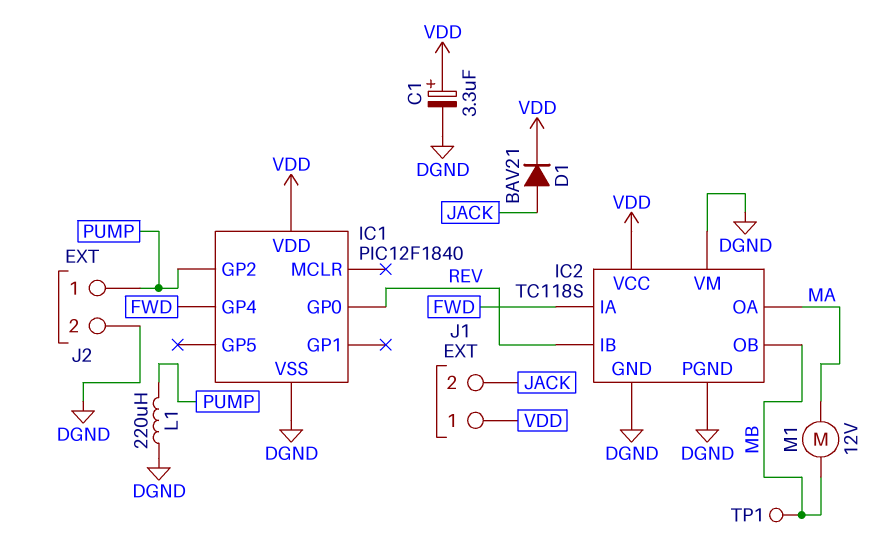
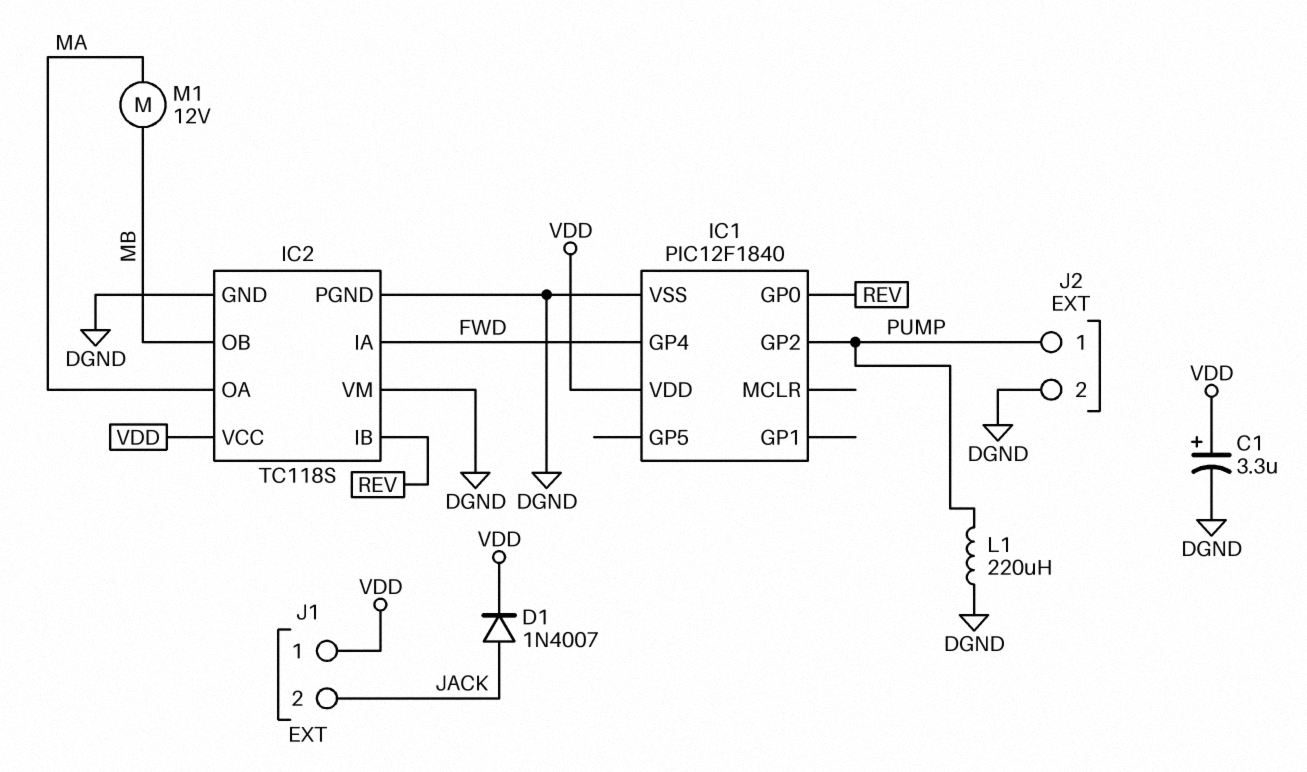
D1: diode BAV21 (A JACK, K VDD) -> diode 1N4007 (A JACK, K VDD)
TP1: test point (MB) -> none

